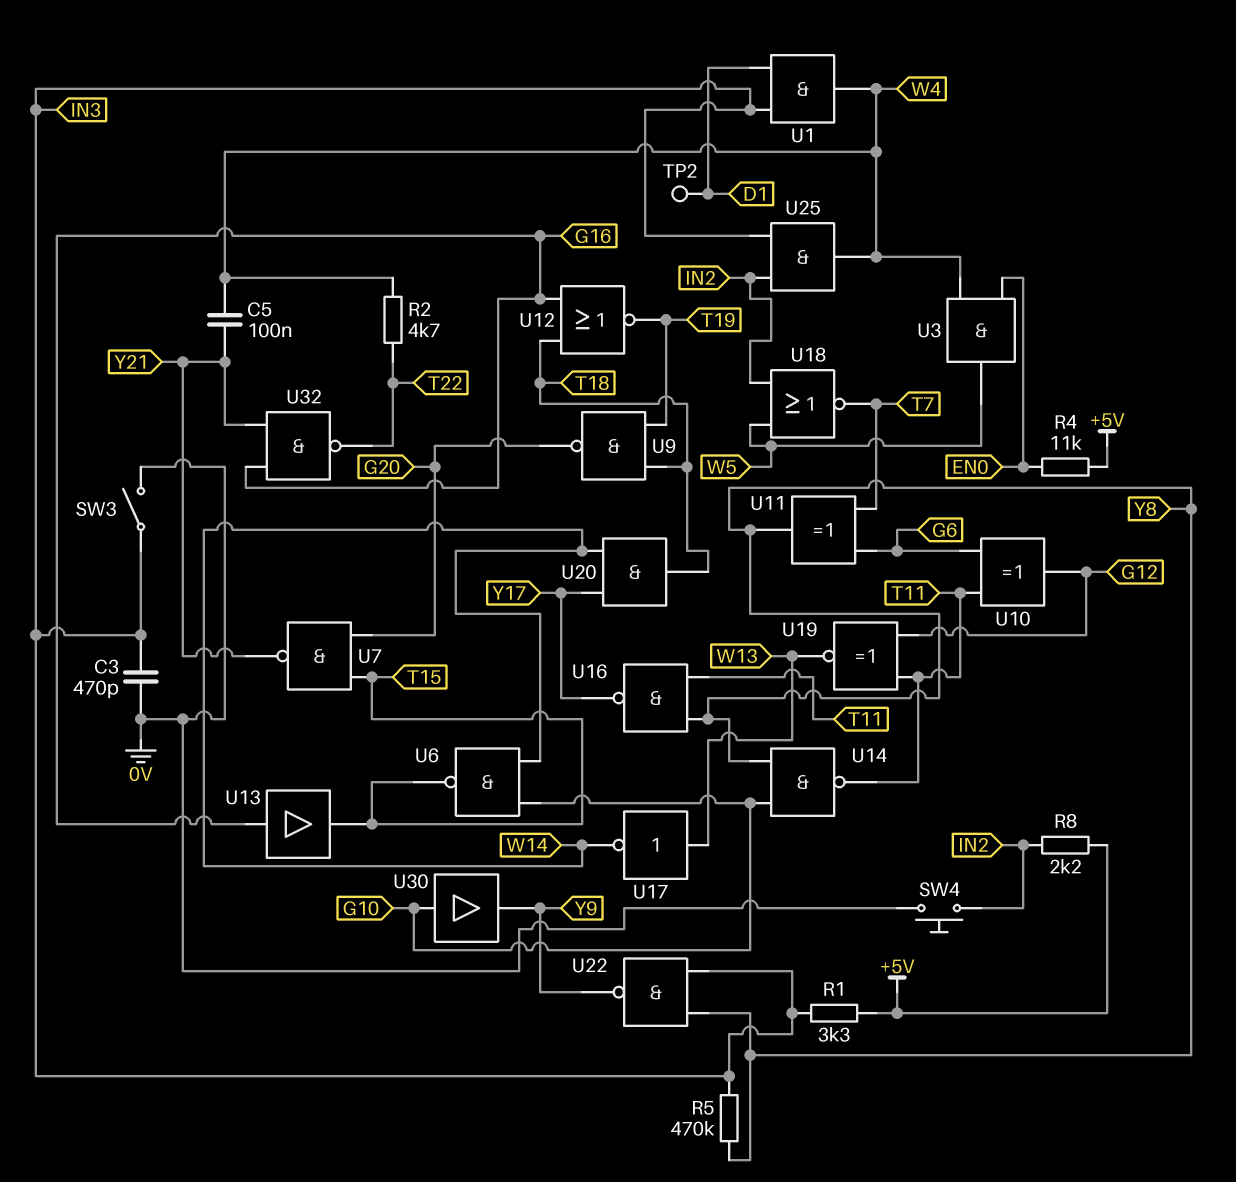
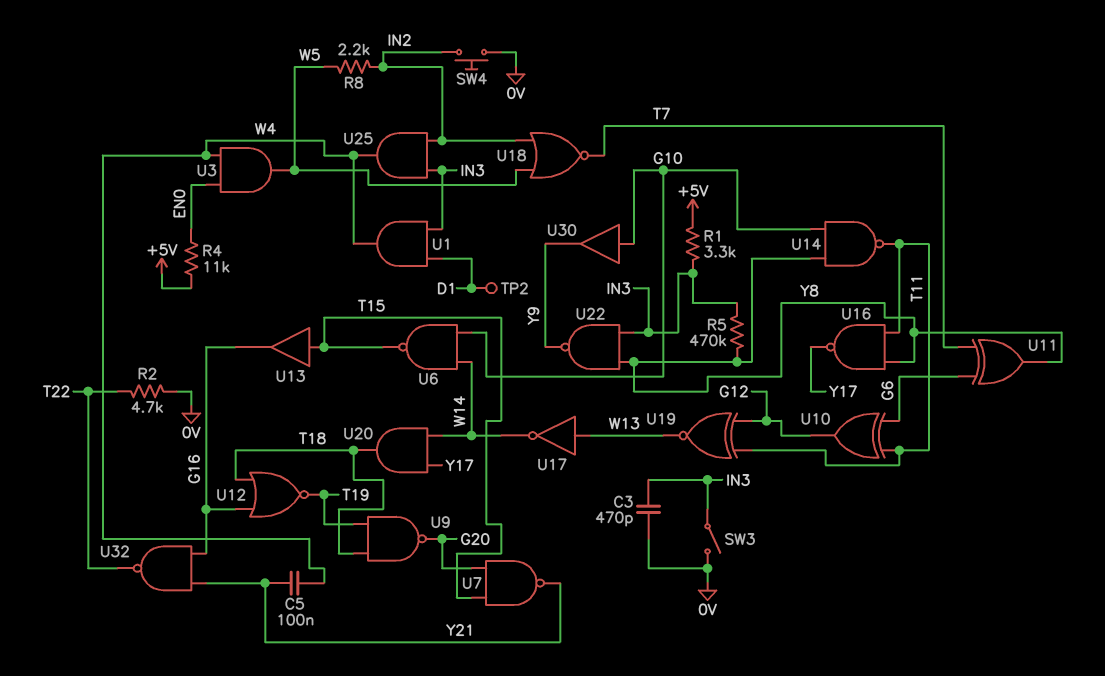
R2: 4.7k (T22, W4) -> 4.7k (0V, T22)
R8: 2.2k (+5V, IN2) -> 2.2k (IN2, W5)
U13: buffer (in G16, out T15) -> buffer (in T15, out G16)

